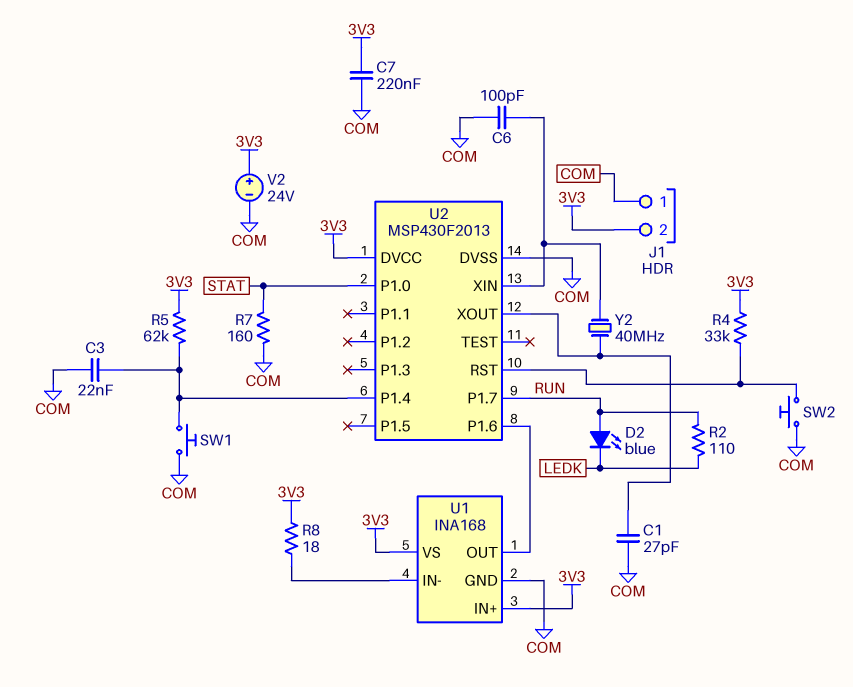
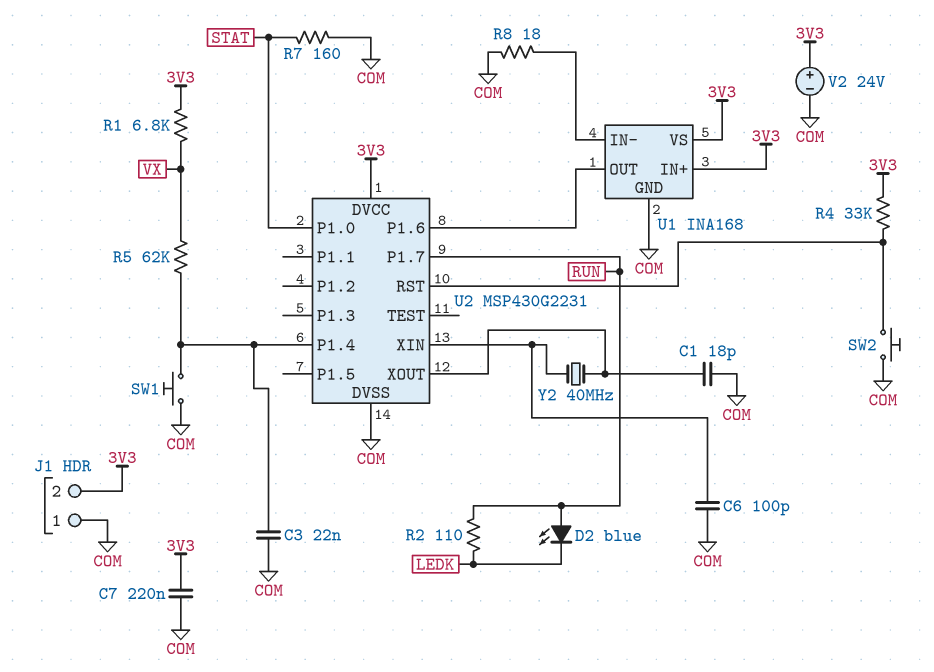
C1: 27pF (COM, U2/XOUT) -> 18pF (COM, U2/XOUT)
R1: none -> 6.8k (3V3, VX)
R5: 62k (3V3, U2/P1.4) -> 62k (U2/P1.4, VX)
R8: 18 (3V3, U1/IN-) -> 18 (COM, U1/IN-)
U2: MSP430F2013 -> MSP430G2231

